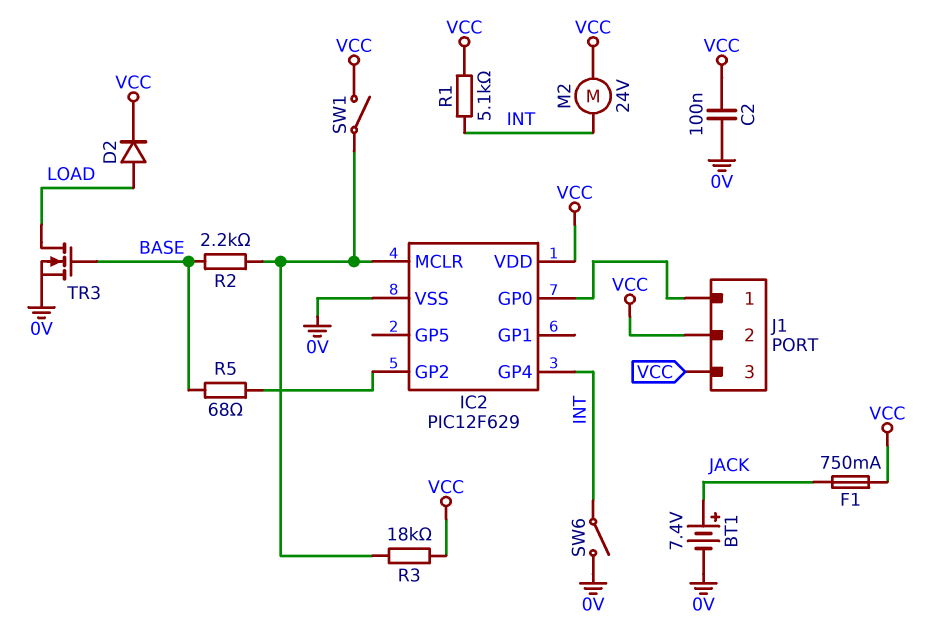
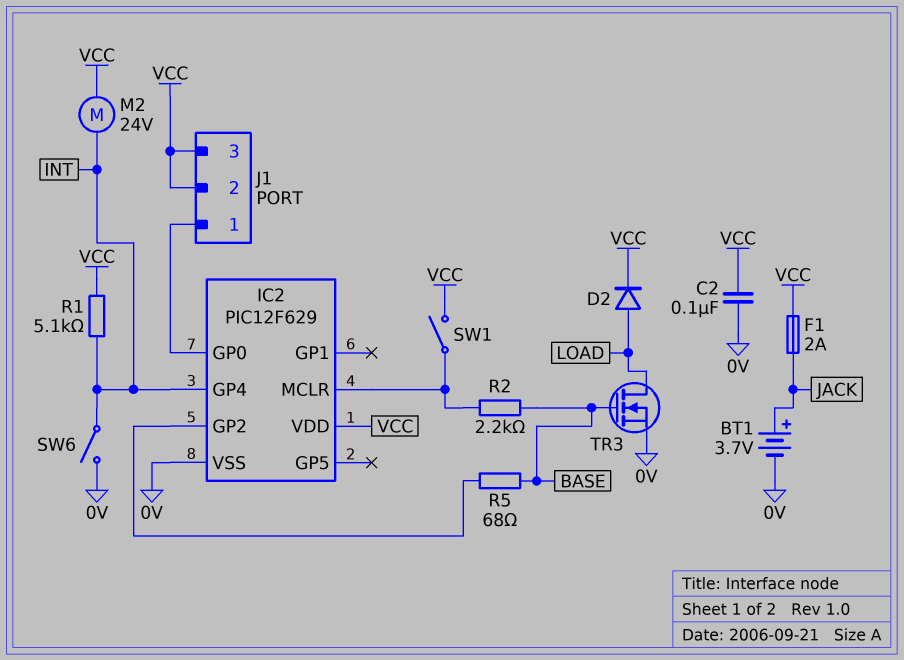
BT1: 7.4V (plus JACK, minus 0V) -> 3.7V (plus JACK, minus 0V)
F1: 750mA (JACK, VCC) -> 2A (JACK, VCC)
R3: 18k (IC2/MCLR, VCC) -> none

